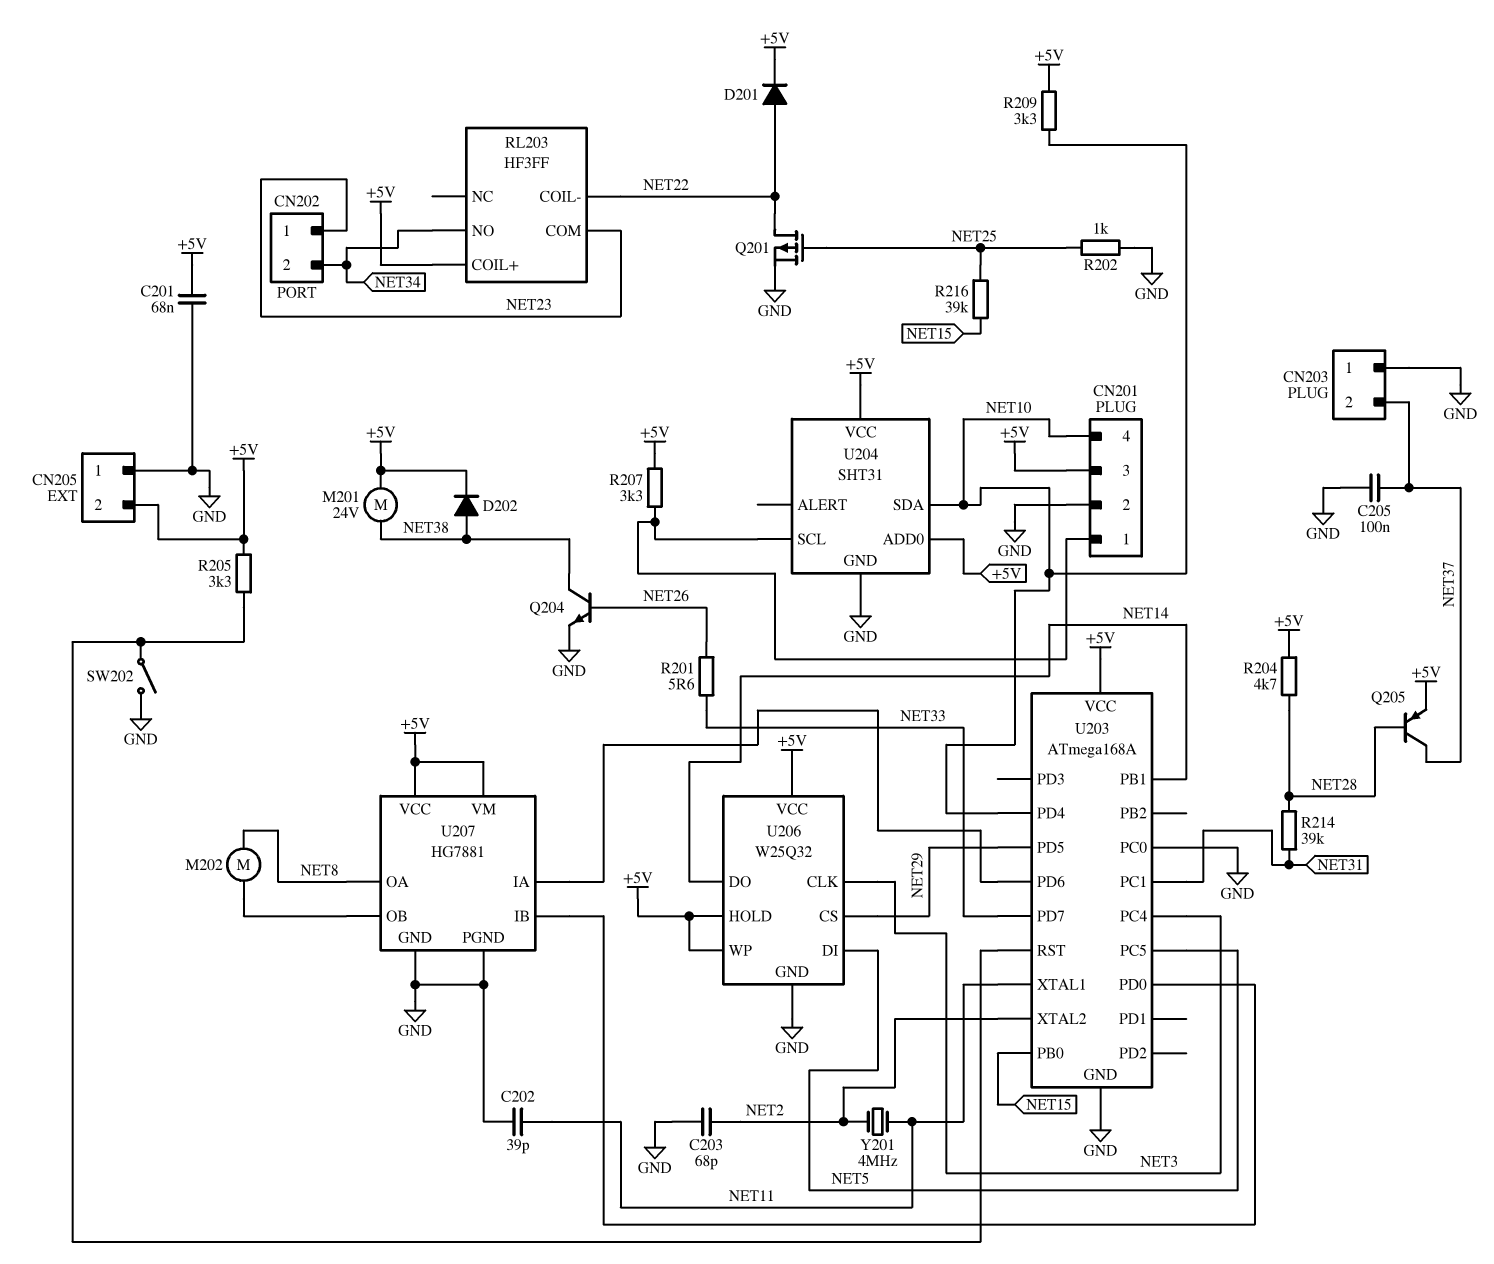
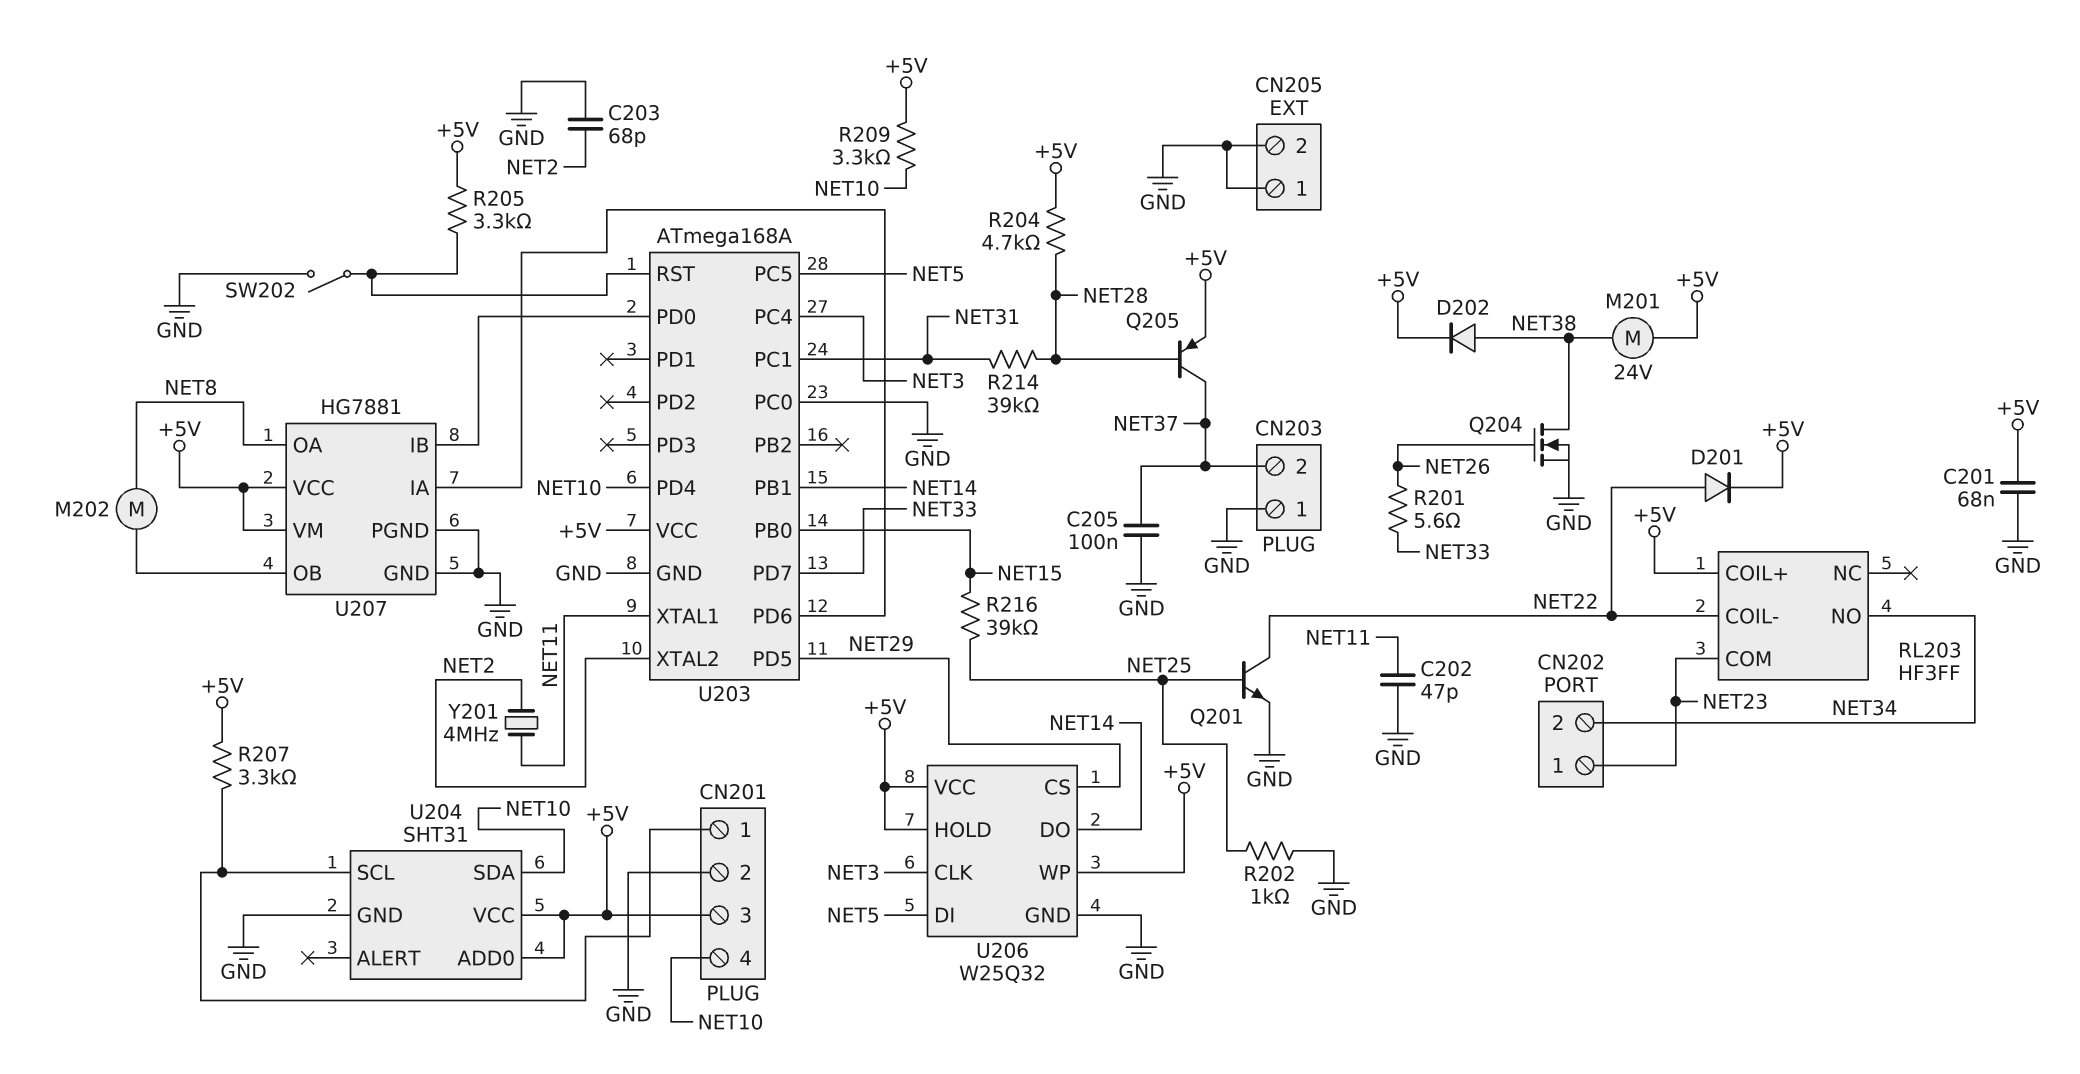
C202: 39pF (GND, NET11) -> 47pF (GND, NET11)
CN205 pin 2: +5V -> GND
Q201: PMOS (G NET25, D NET22, S GND) -> NPN (B NET25, C NET22, E GND)
Q204: NPN (B NET26, C NET38, E GND) -> NMOS (G NET26, D NET38, S GND)

